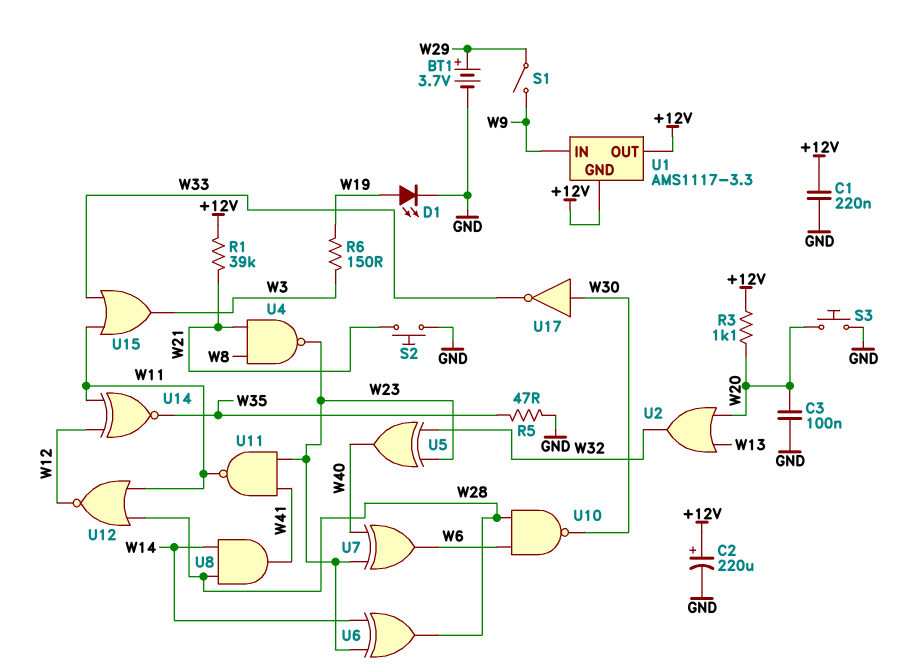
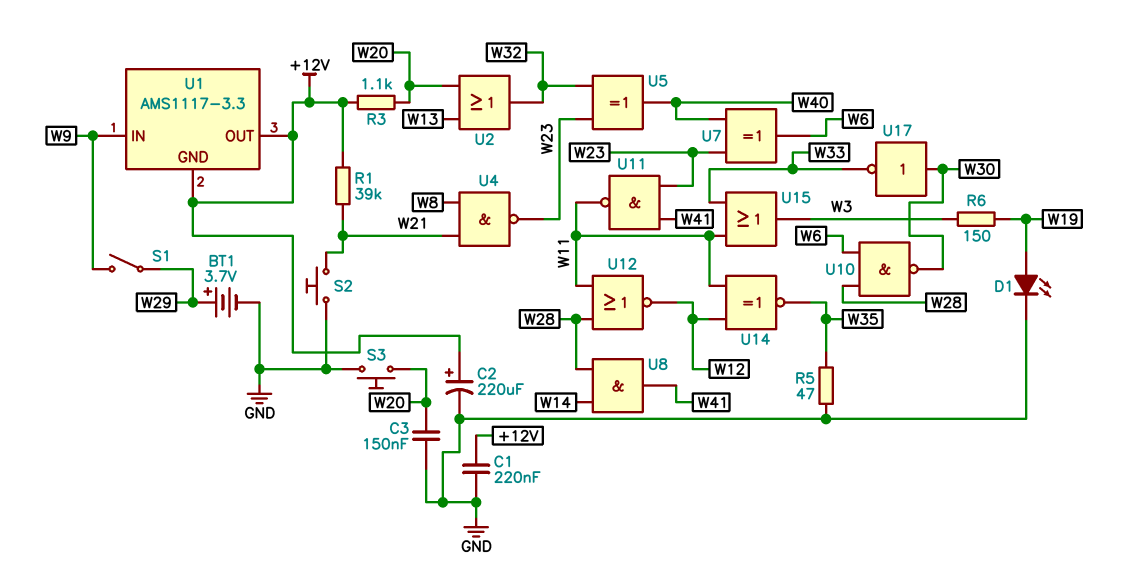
C3: 100nF (GND, W20) -> 150nF (GND, W20)
U6: XOR (in W14, in W23, out W28) -> none

